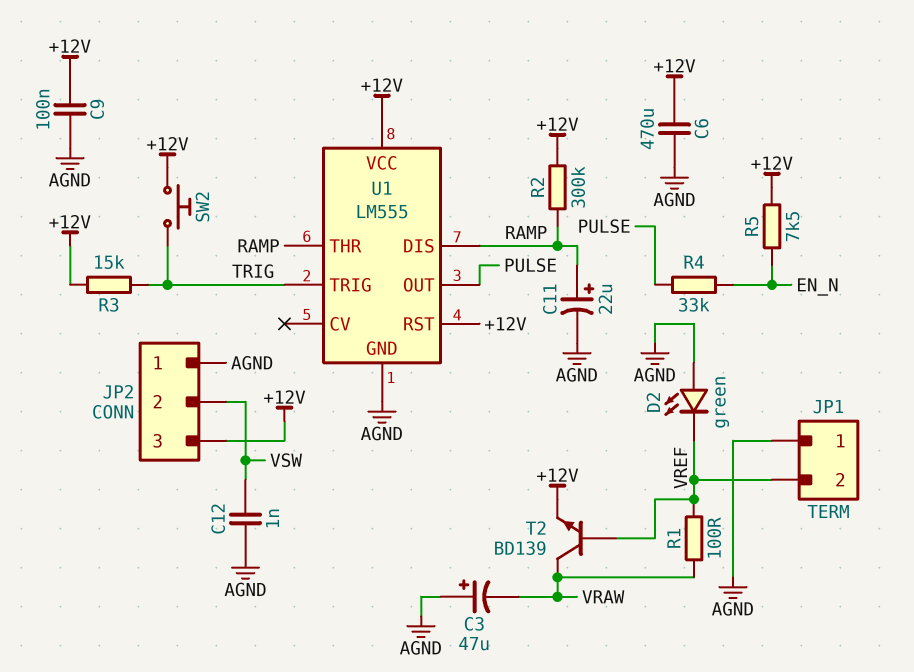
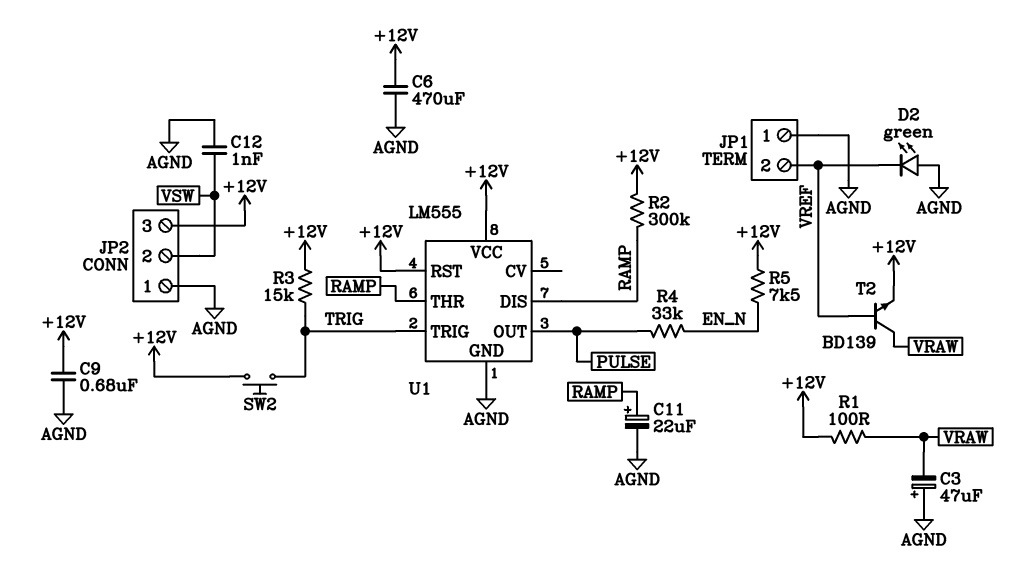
C9: 100nF (+12V, AGND) -> 680nF (+12V, AGND)
R1: 100 (VRAW, VREF) -> 100 (+12V, VRAW)

